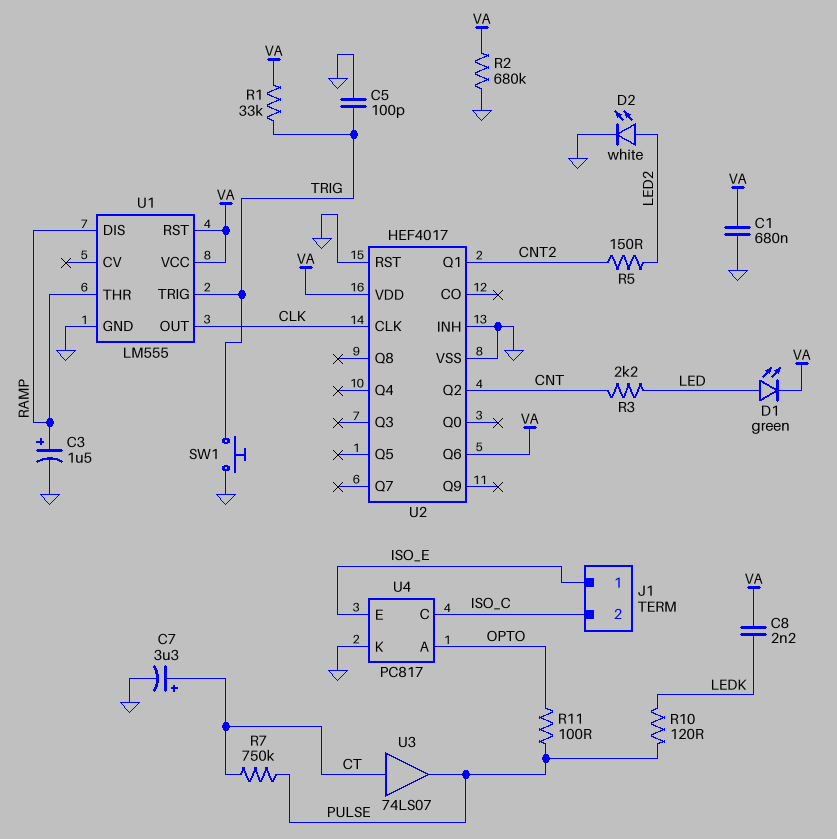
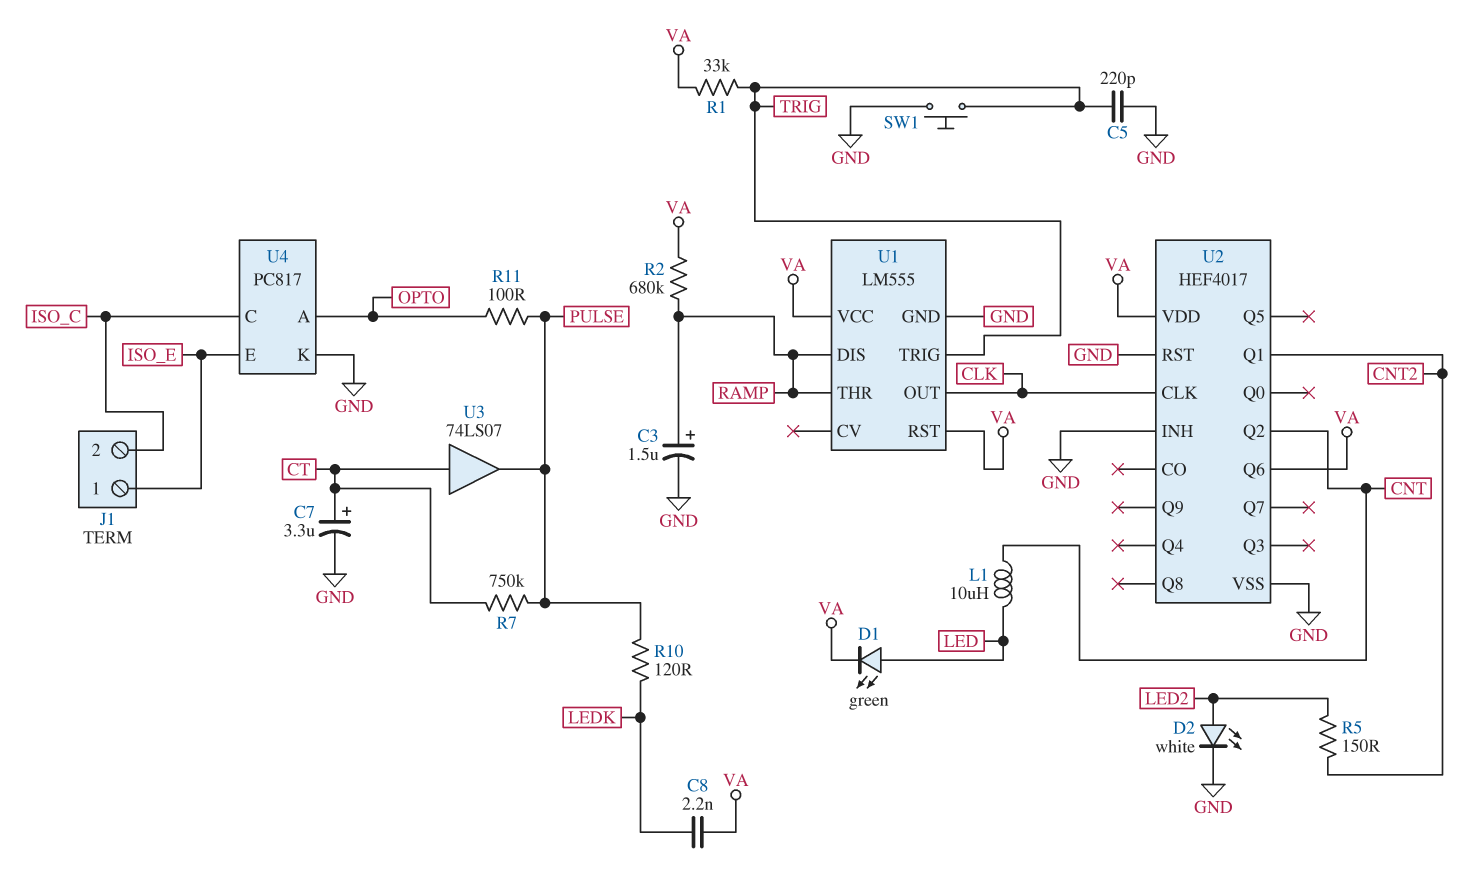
C1: 680nF (GND, VA) -> none
C5: 100pF (GND, TRIG) -> 220pF (GND, TRIG)
L1: none -> 10uH (CNT, LED)
R2: 680k (GND, VA) -> 680k (RAMP, VA)
R3: 2.2k (CNT, LED) -> none

